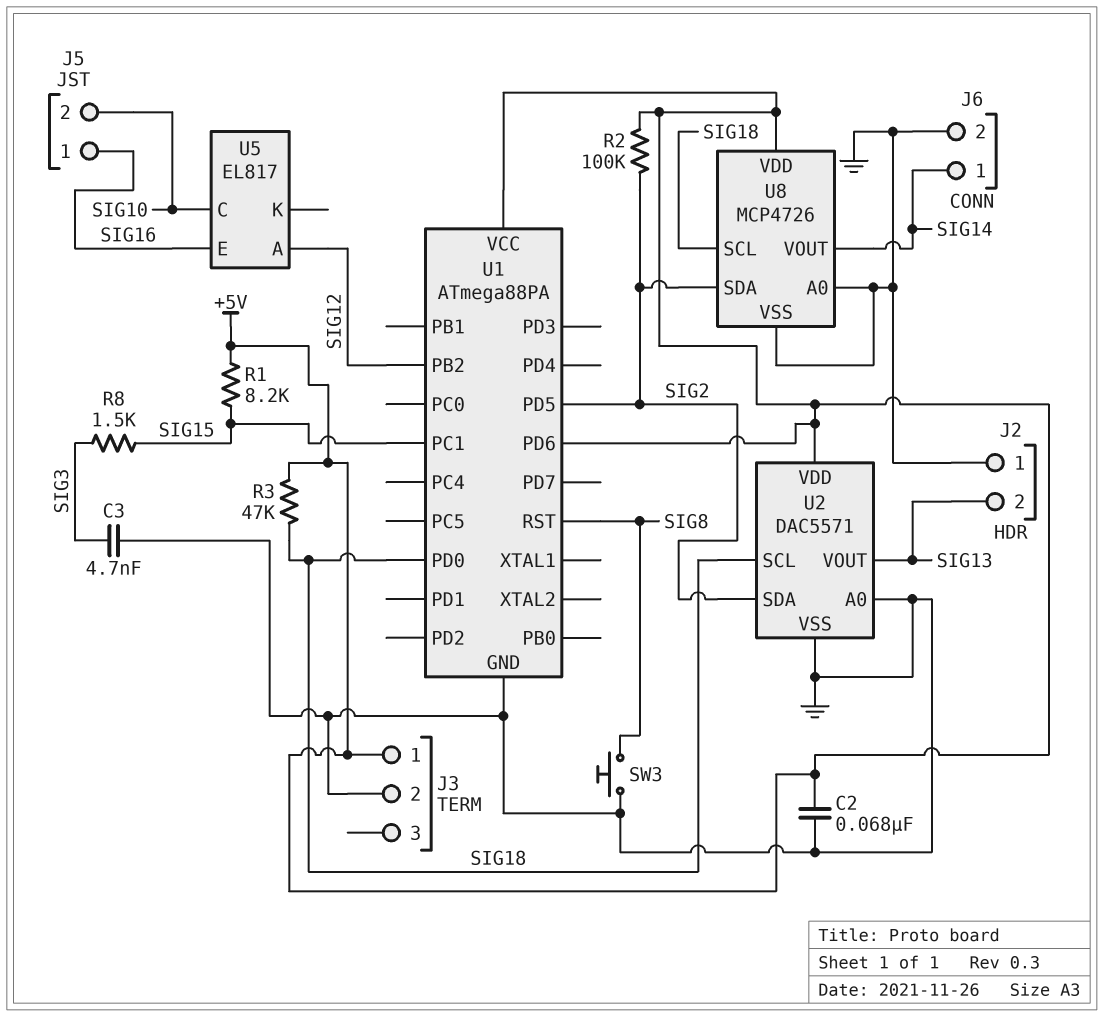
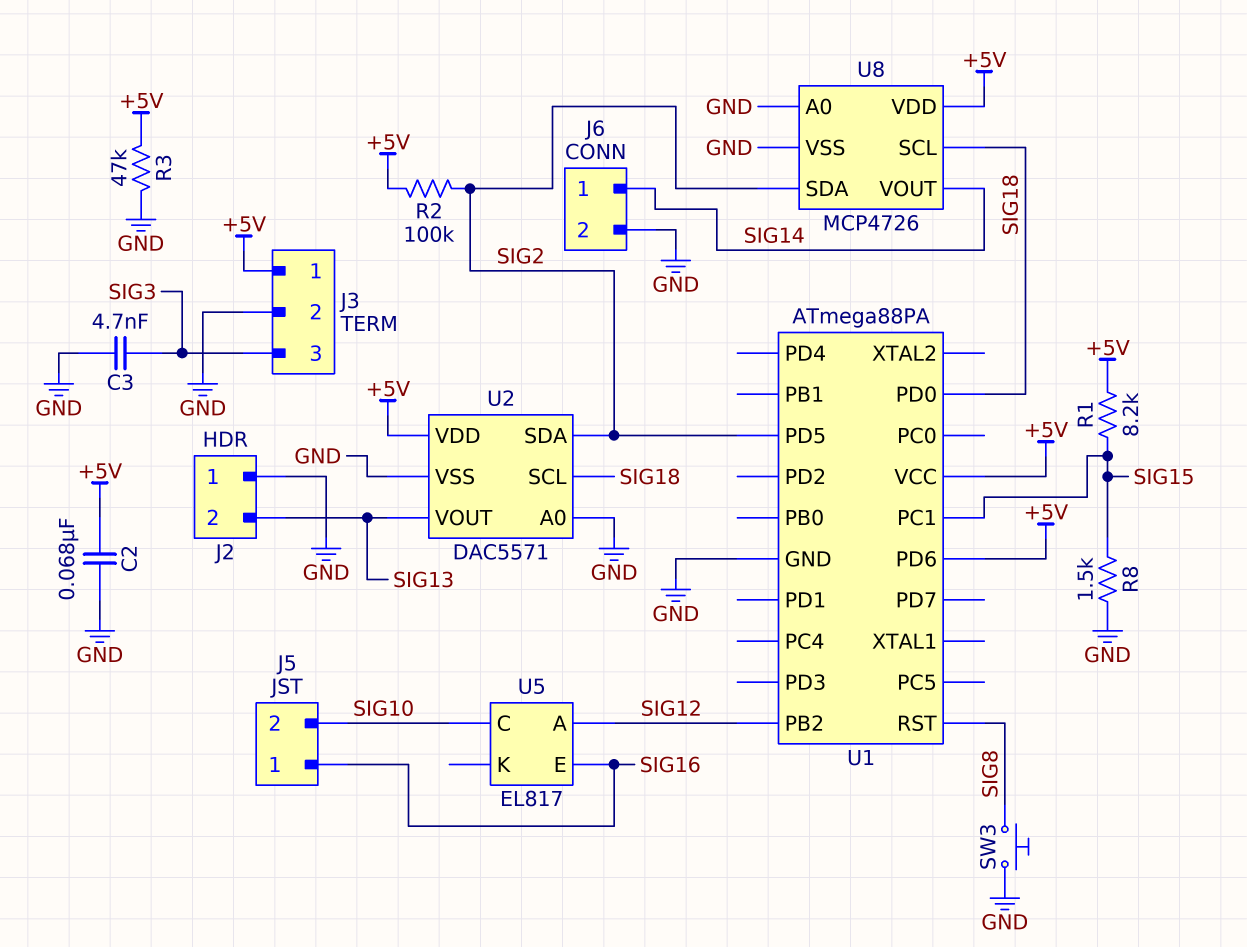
J3 pin 3: none -> SIG3
R3: 47k (+5V, SIG18) -> 47k (+5V, GND)
R8: 1.5k (SIG3, SIG15) -> 1.5k (GND, SIG15)

